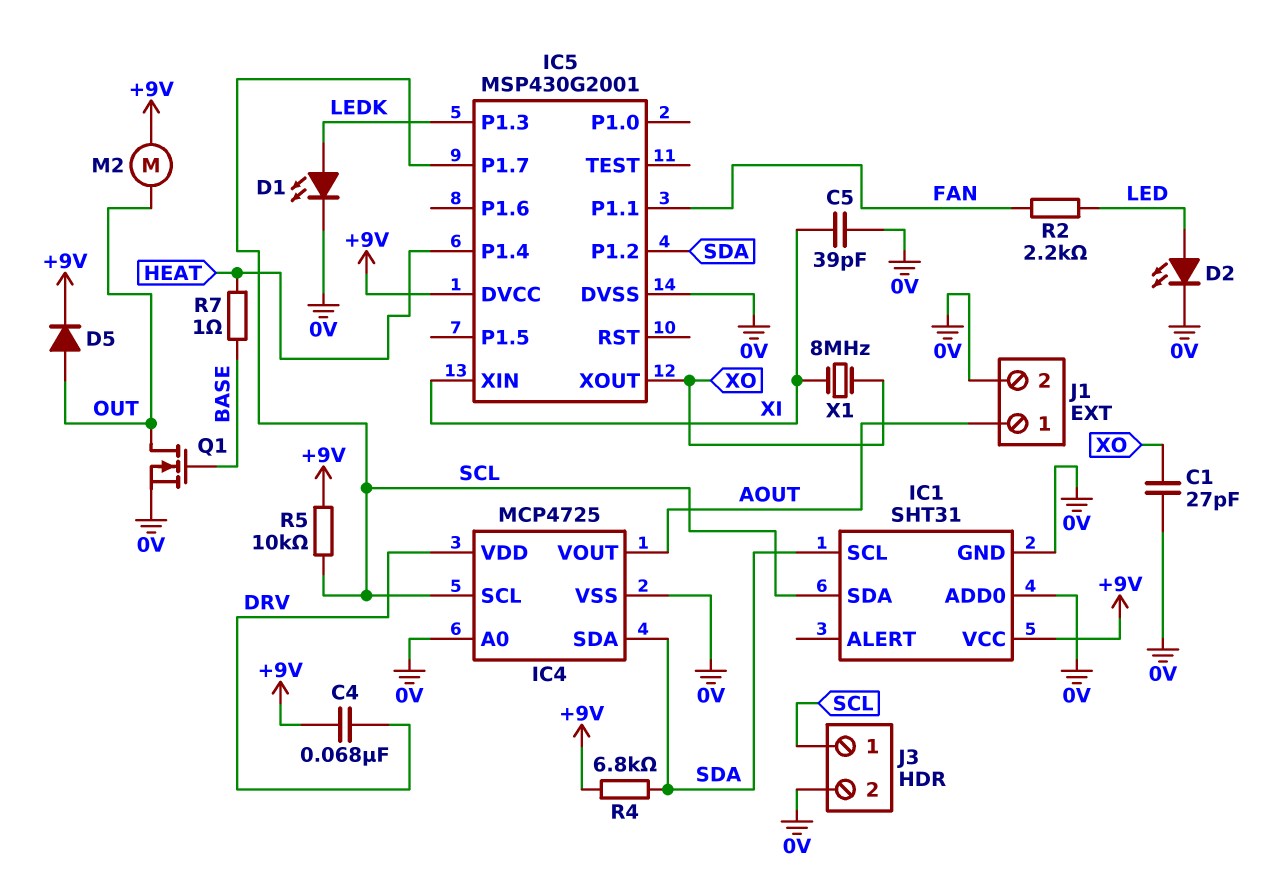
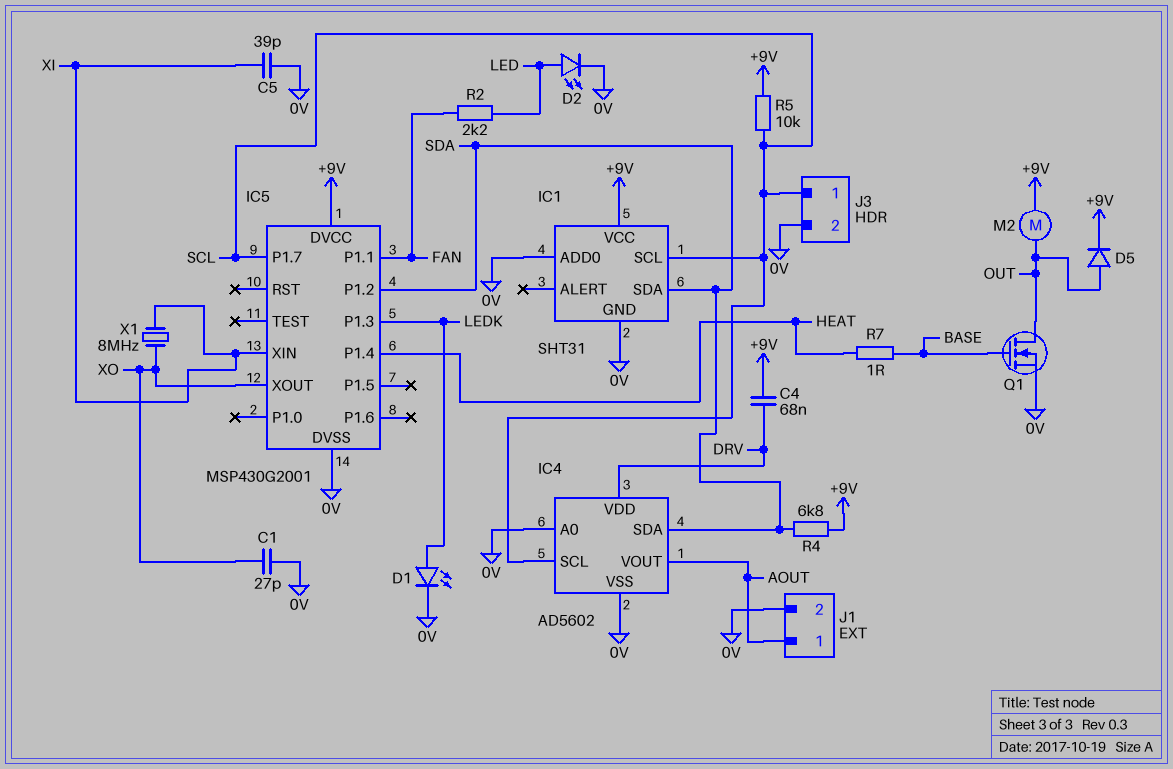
IC1 pin SCL: SDA -> SCL
IC1 pin SDA: SCL -> SDA
IC4: MCP4725 -> AD5602

